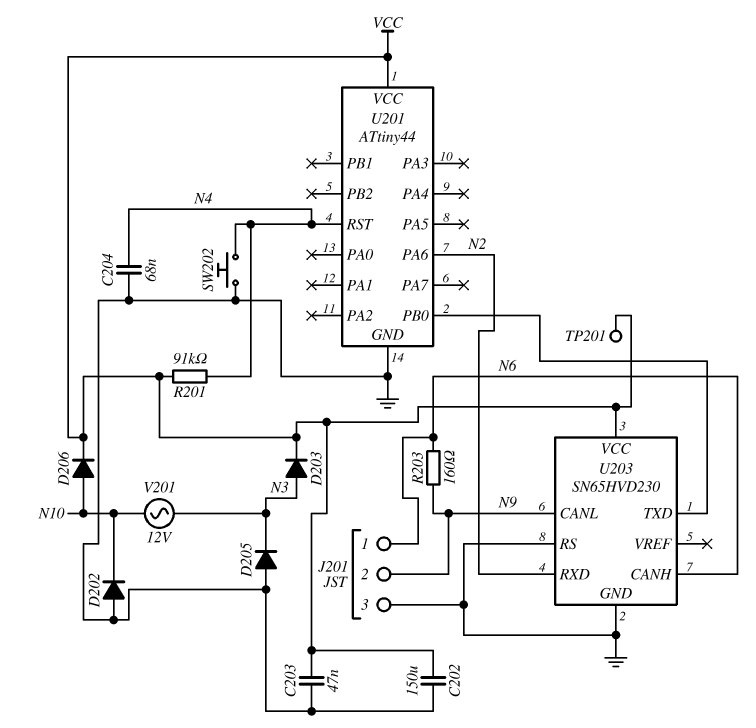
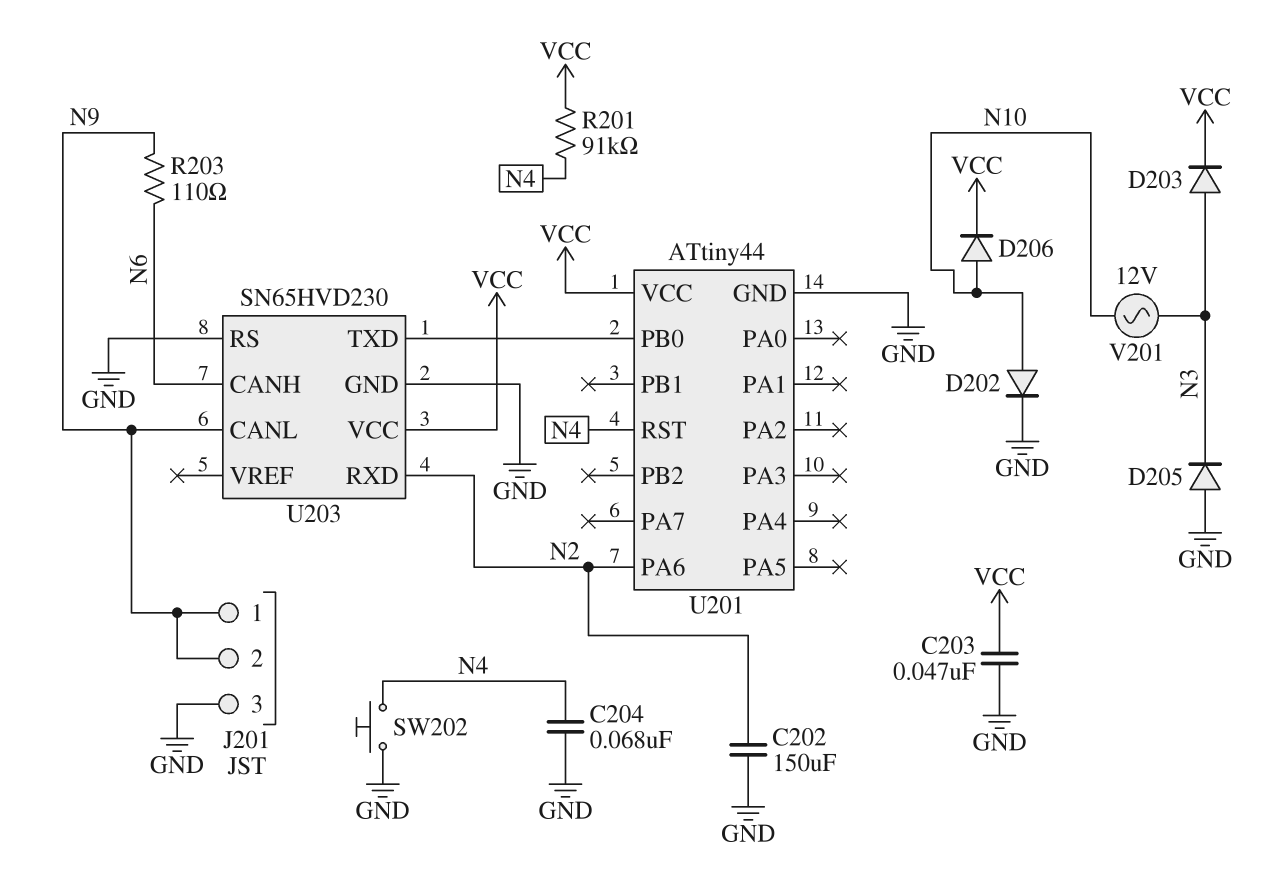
C202: 150uF (GND, VCC) -> 150uF (GND, N2)
D202: diode (A GND, K N10) -> diode (A N10, K GND)
J201 pin 1: N6 -> N9
R203: 160 (N6, N9) -> 110 (N6, N9)
TP201: test point (VCC) -> none

